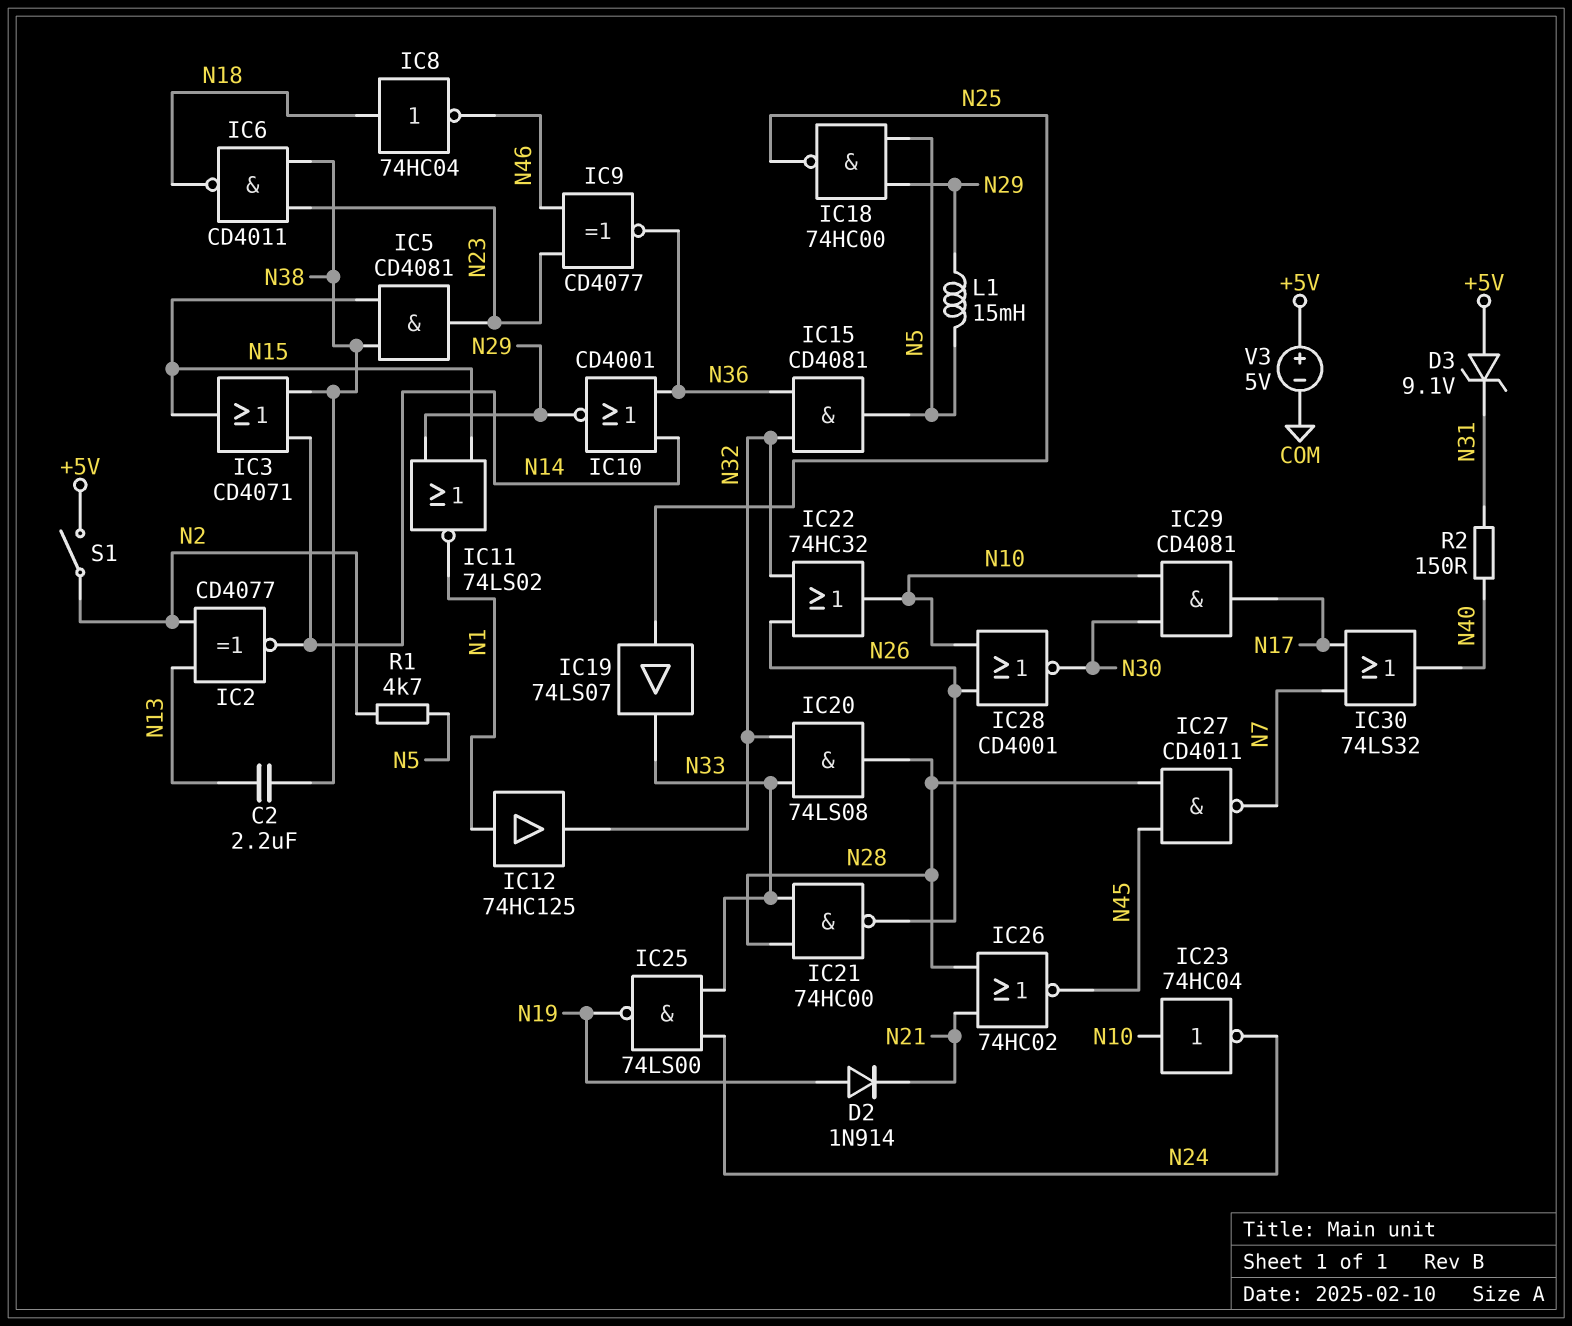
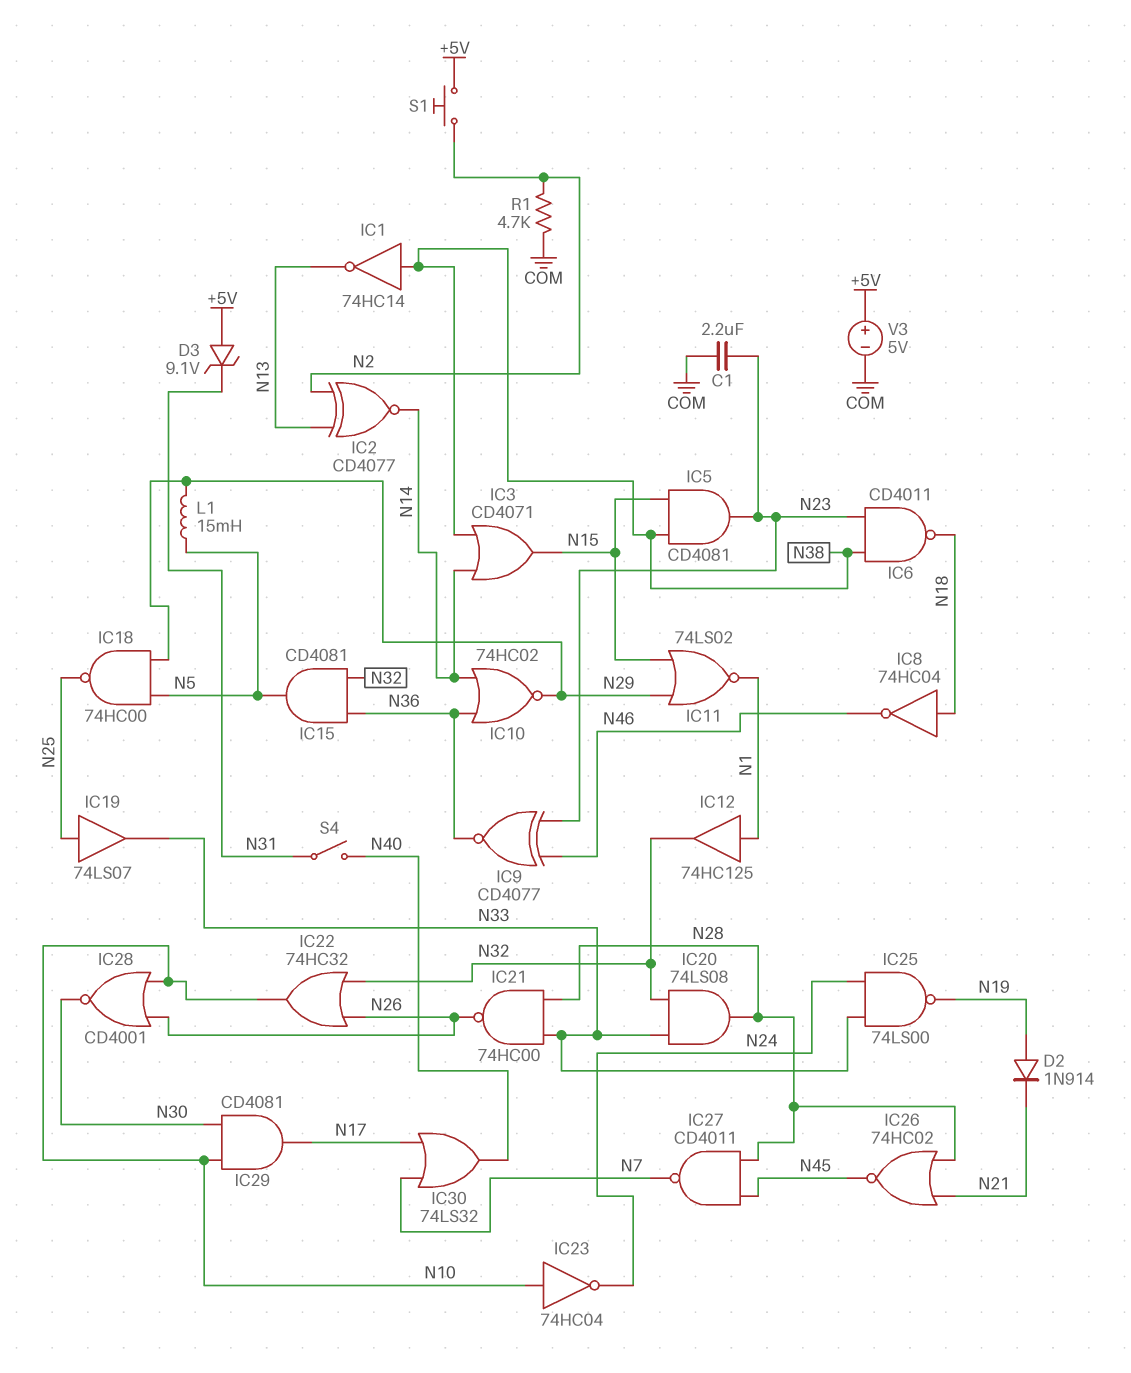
C1: none -> 2.2uF (COM, N23)
C2: 2.2uF (N13, N38) -> none
IC1: none -> NOT 74HC14 (in N38, out N13)
IC10: NOR CD4001 (in N14, in N36, out N29) -> NOR 74HC02 (in N14, in N36, out N29)
R1: 4.7k (N2, N5) -> 4.7k (COM, N2)
R2: 150 (N31, N40) -> none
S1: switch (+5V, N2) -> button (+5V, N2)
S4: none -> switch (N31, N40)

